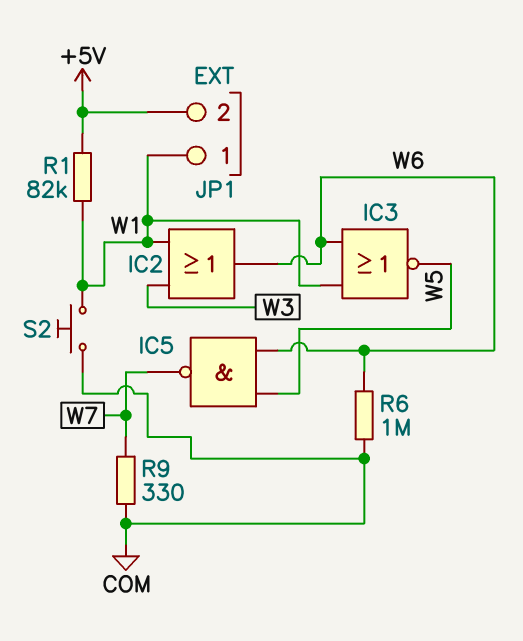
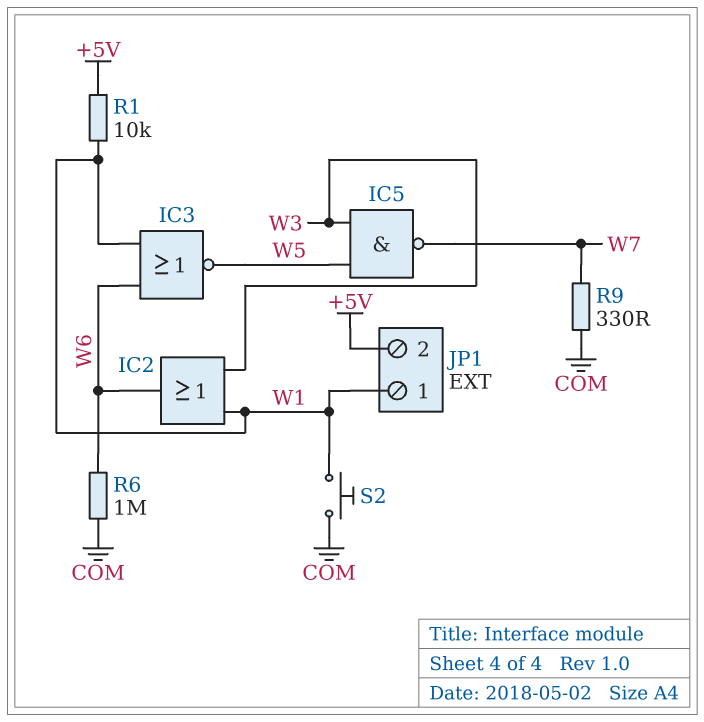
IC5: NAND (in W5, in W6, out W7) -> NAND (in W3, in W5, out W7)
R1: 82k (+5V, W1) -> 10k (+5V, W1)

